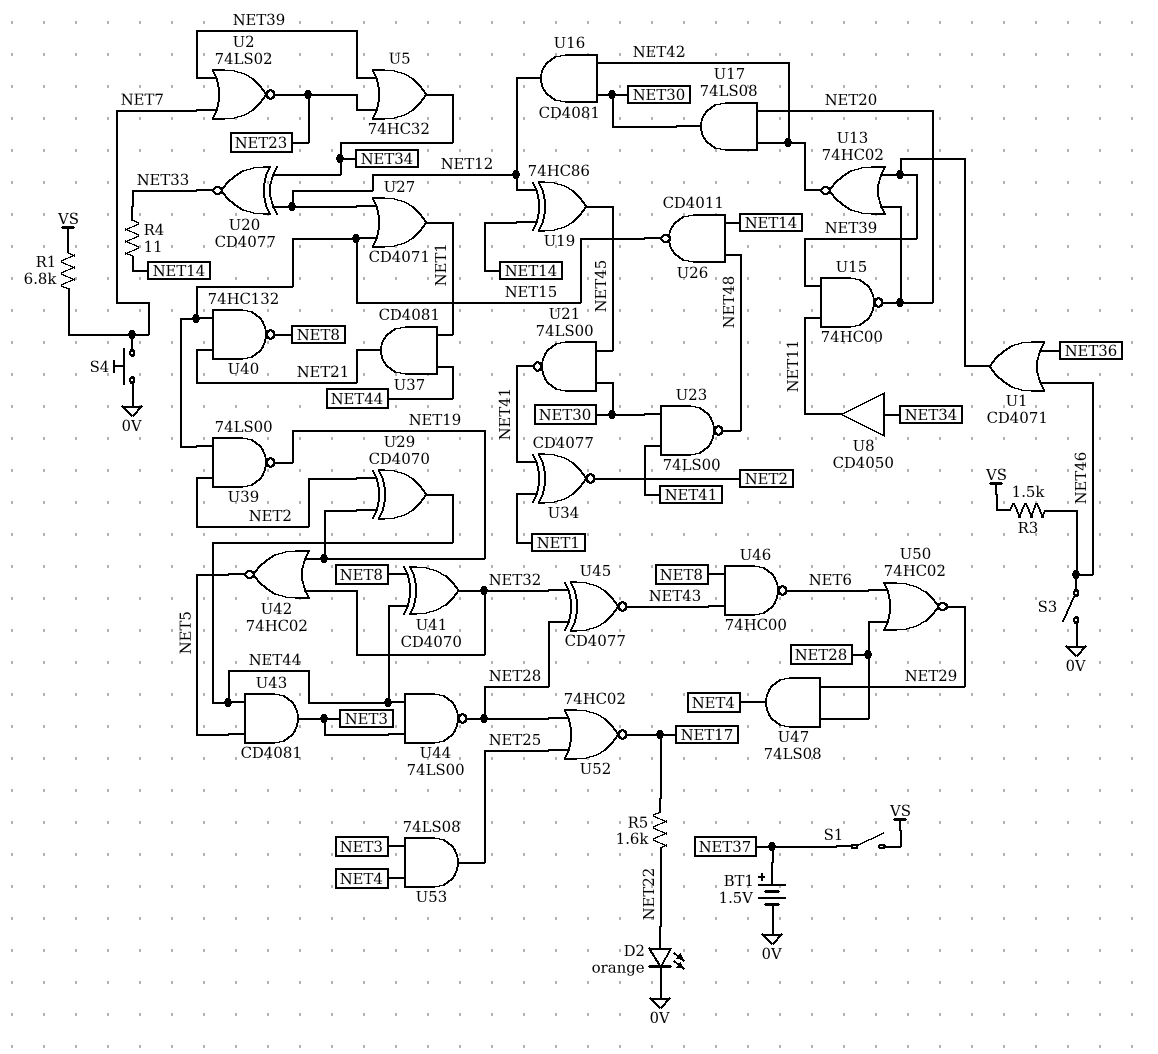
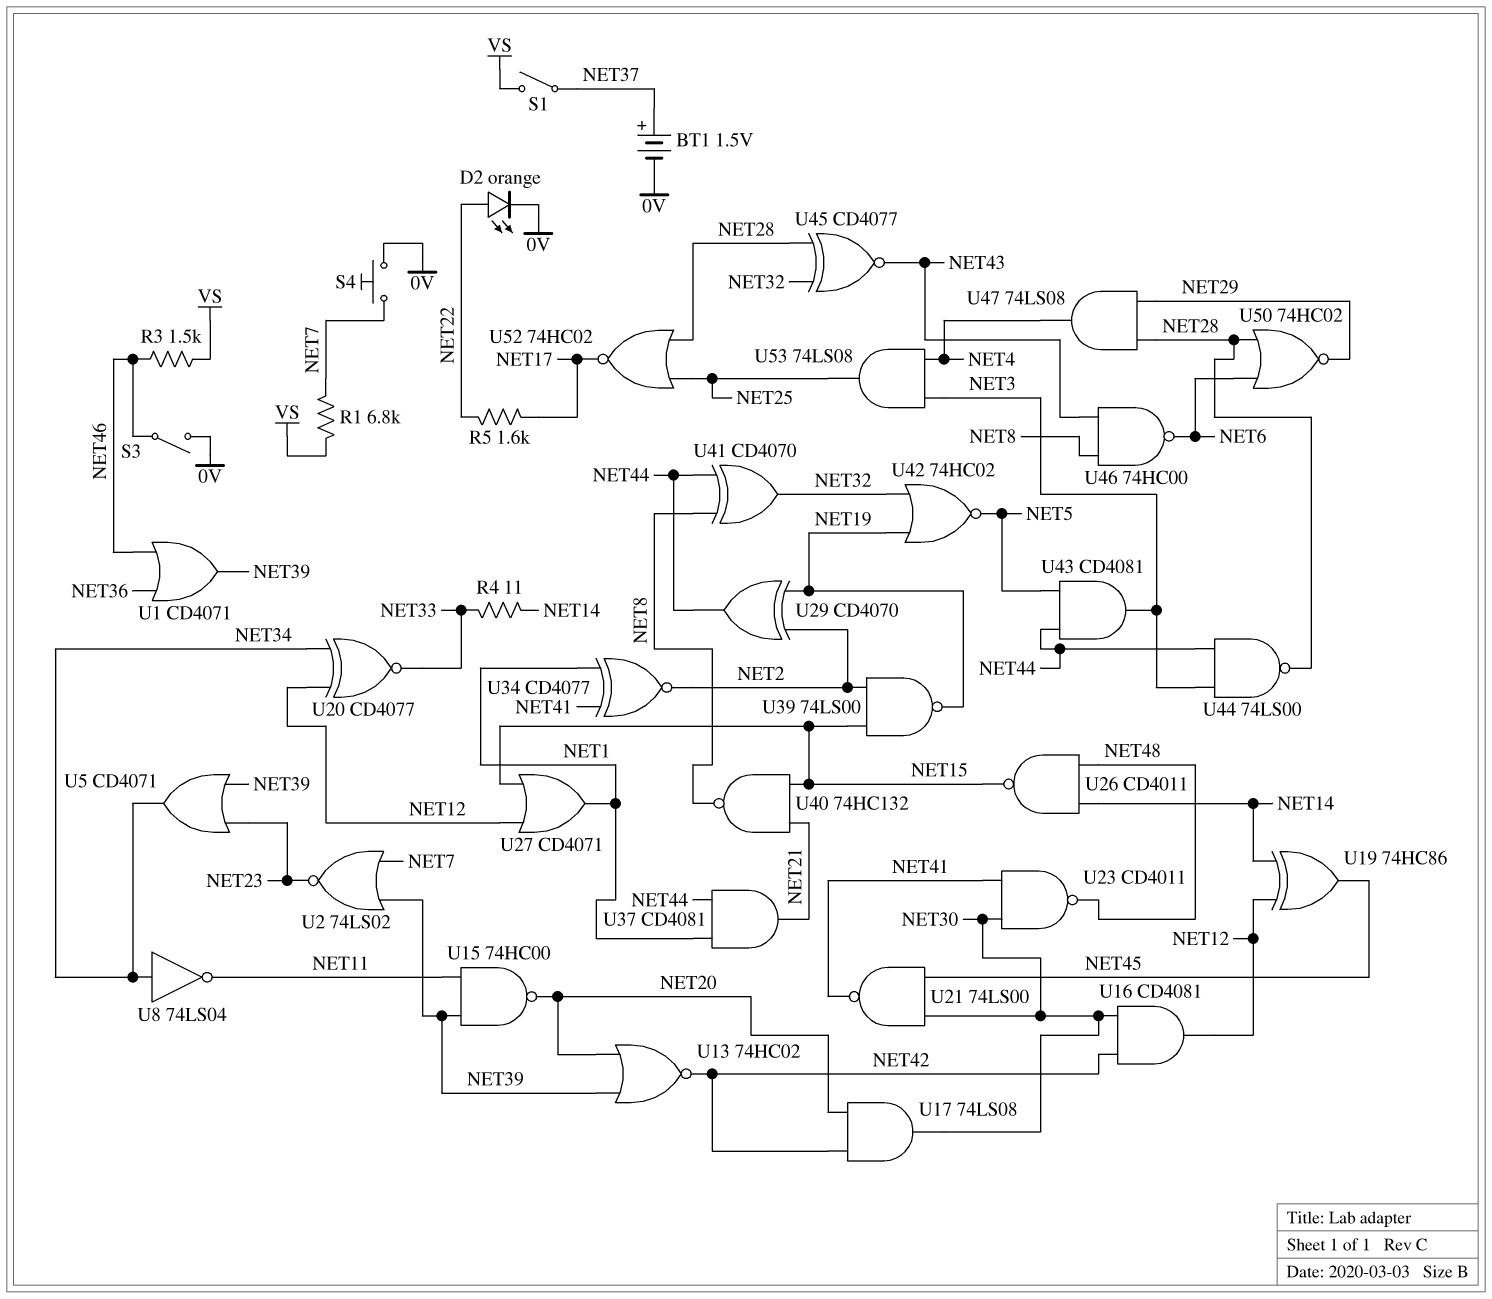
U5: OR 74HC32 (in NET23, in NET39, out NET34) -> OR CD4071 (in NET23, in NET39, out NET34)
U8: buffer CD4050 (in NET34, out NET11) -> NOT 74LS04 (in NET34, out NET11)
U23: NAND 74LS00 (in NET30, in NET41, out NET48) -> NAND CD4011 (in NET30, in NET41, out NET48)

